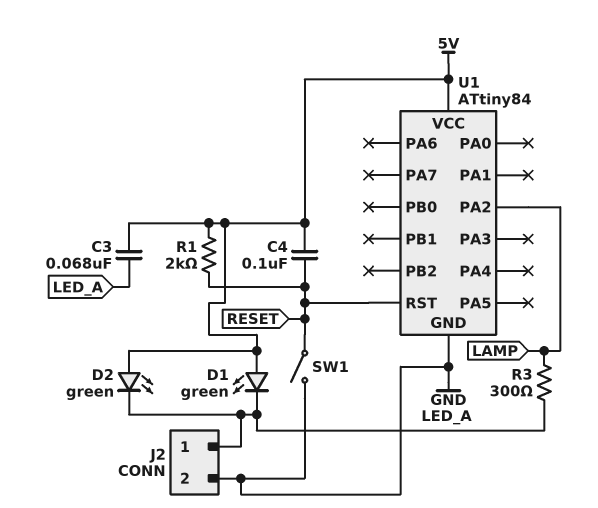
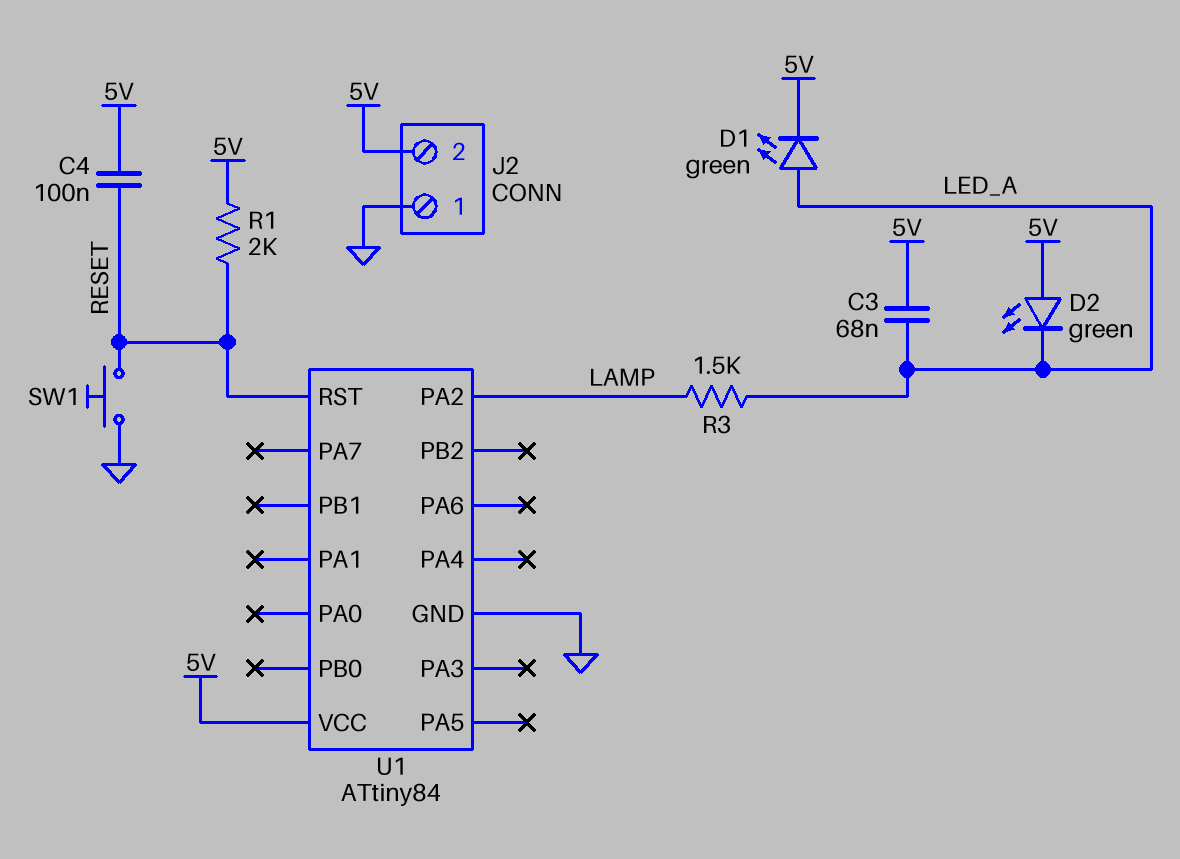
D1: LED green (A 5V, K LED_A) -> LED green (A LED_A, K 5V)
J2 pin 1: LED_A -> GND
J2 pin 2: GND -> 5V
R3: 300 (LAMP, LED_A) -> 1.5k (LAMP, LED_A)
SW1: switch (GND, RESET) -> button (GND, RESET)

